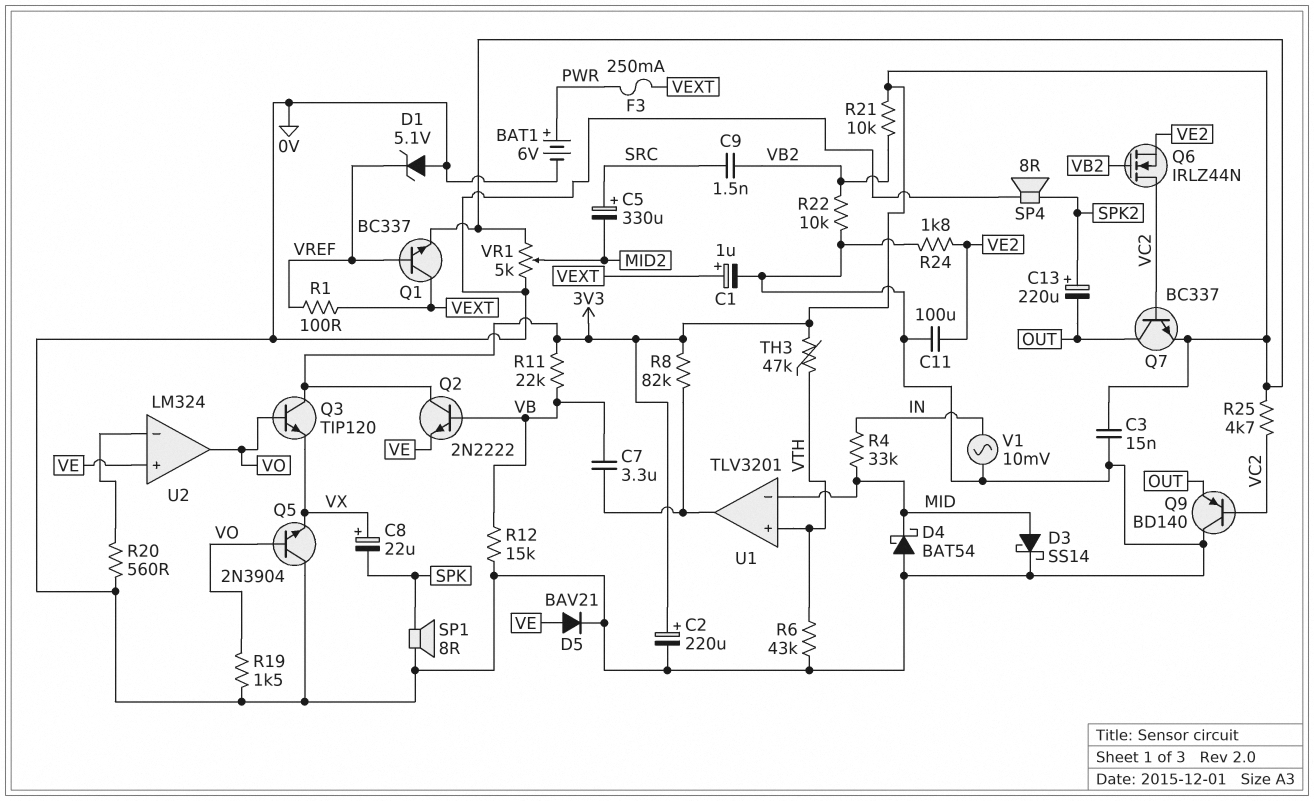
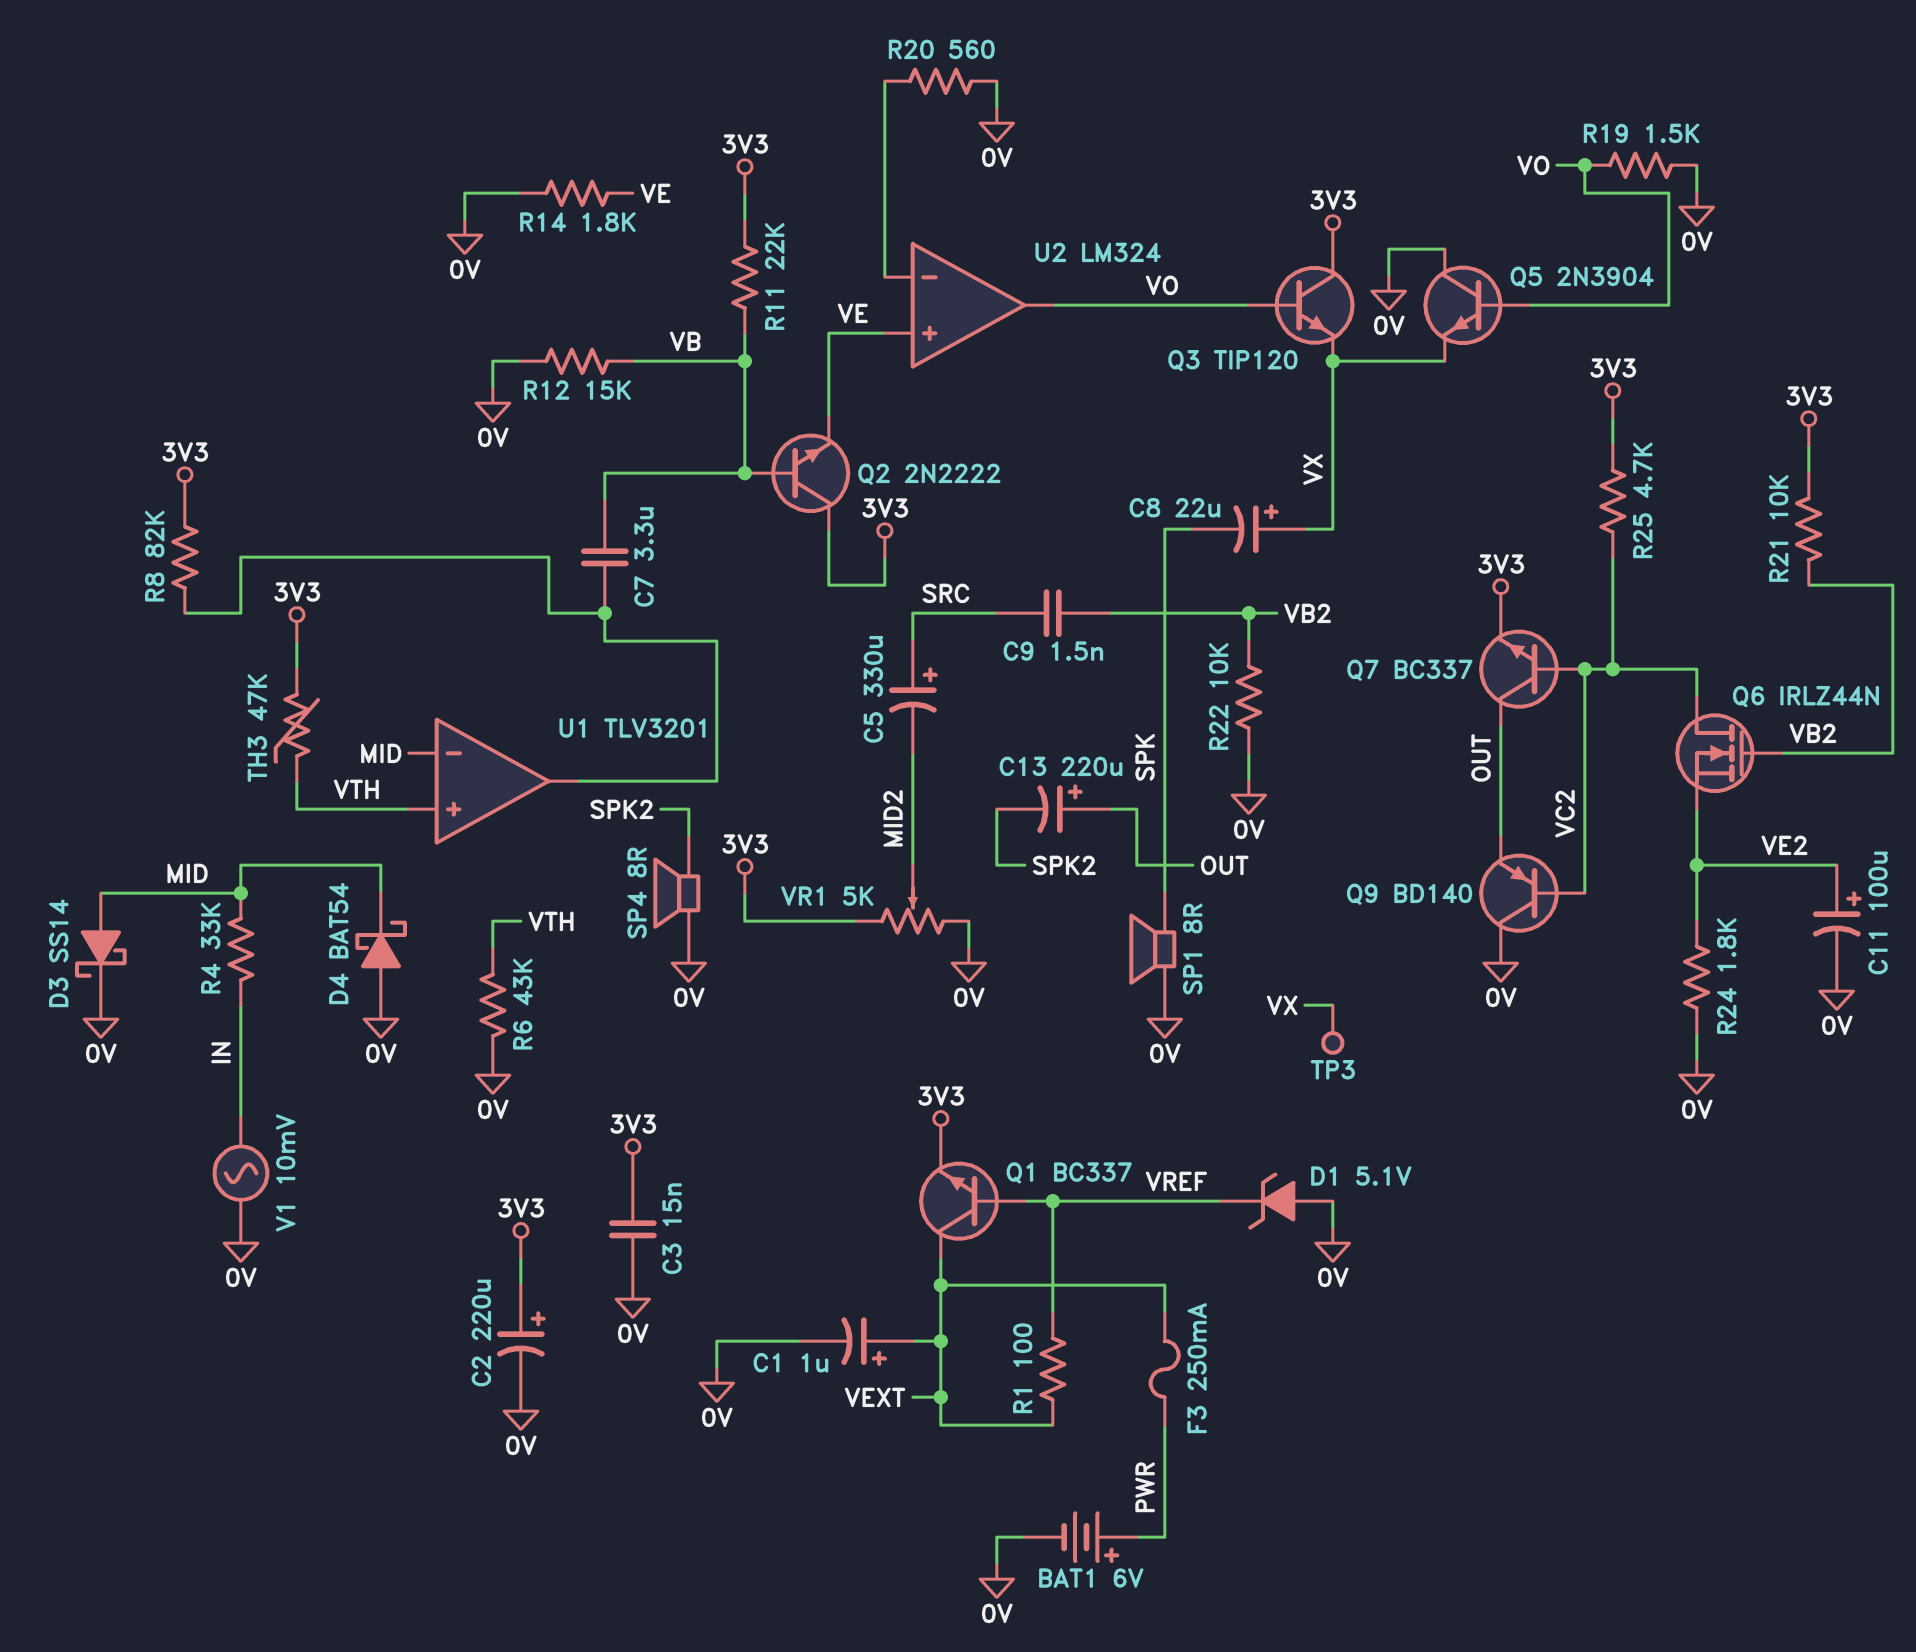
C11: 100uF (0V, VE2) -> 100uF (plus VE2, minus 0V)
C13: 220uF (plus SPK2, minus OUT) -> 220uF (plus OUT, minus SPK2)
D5: diode BAV21 (A VE, K 0V) -> none
R14: none -> 1.8k (0V, VE)
TP3: none -> test point (VX)

